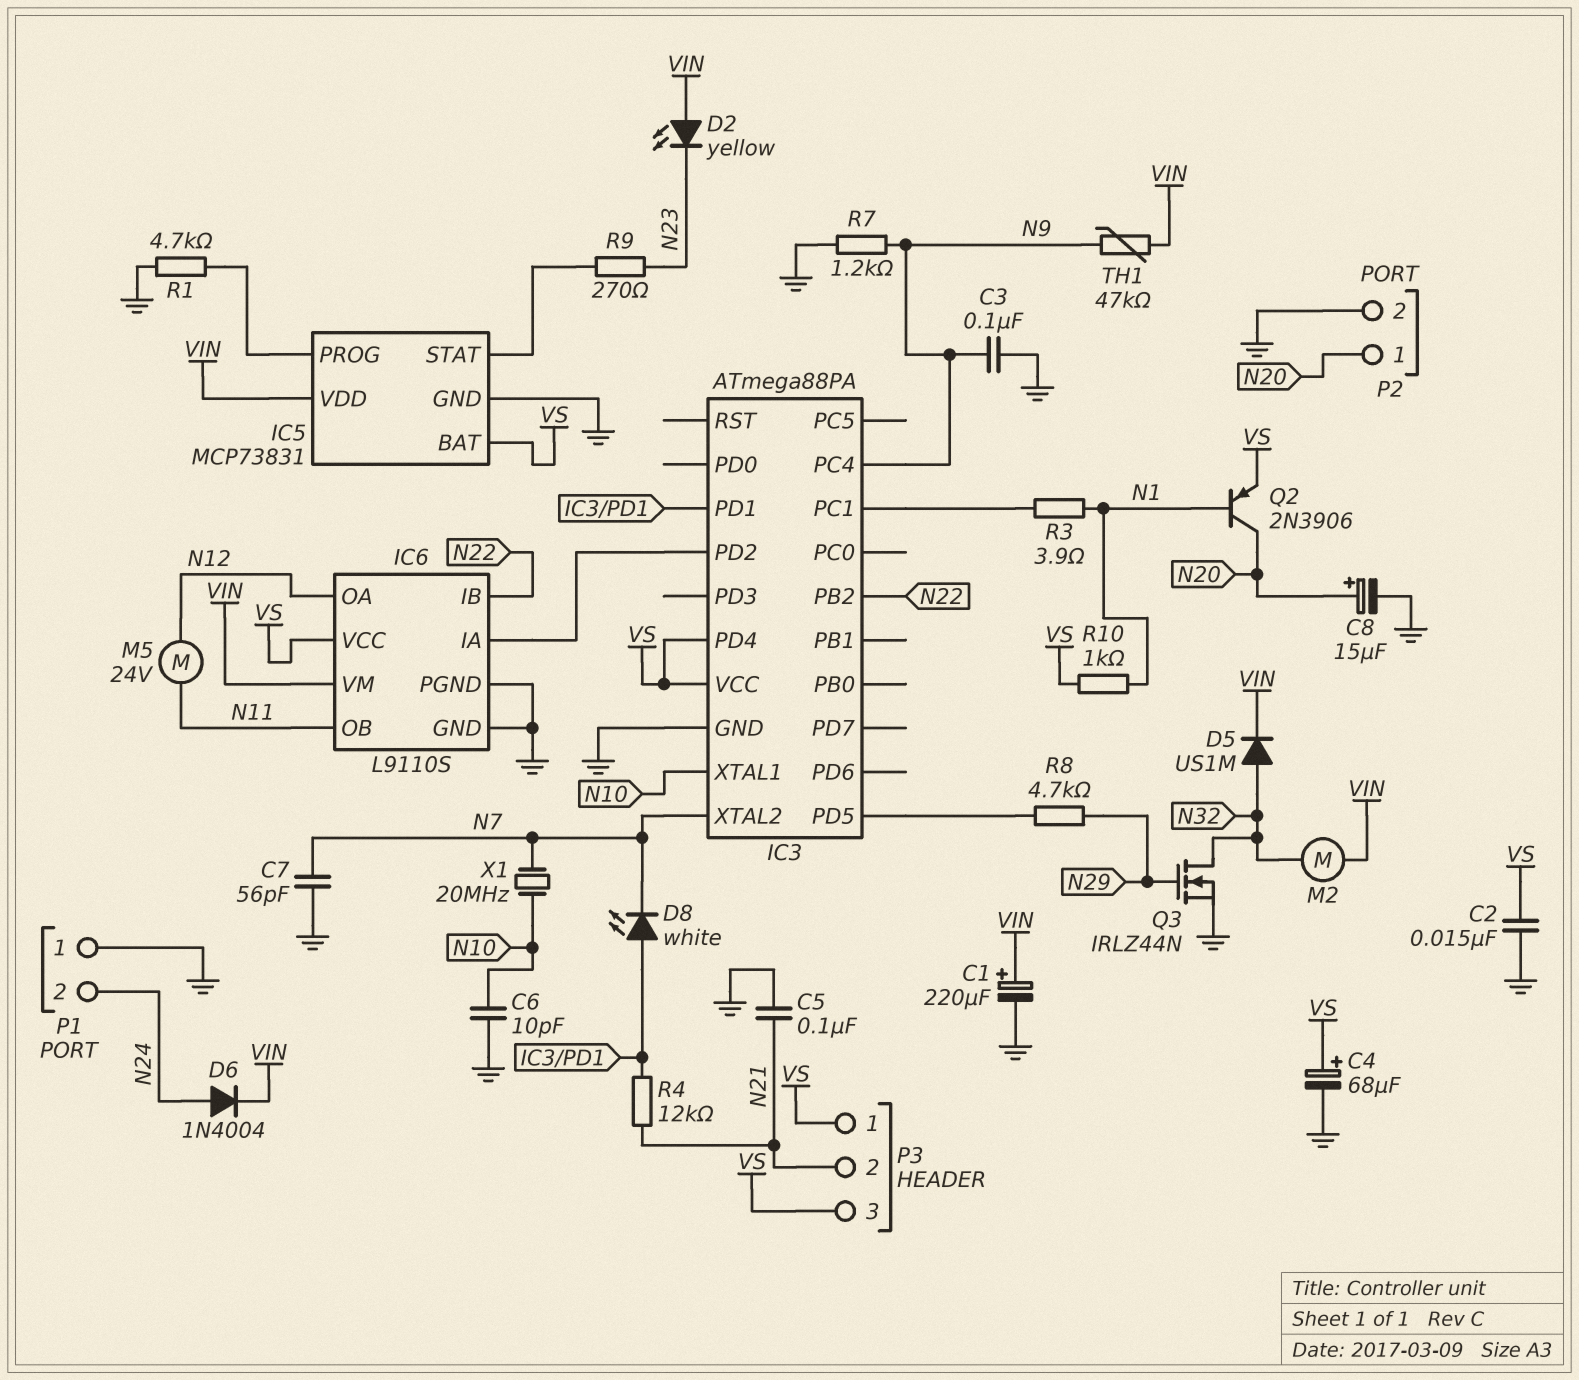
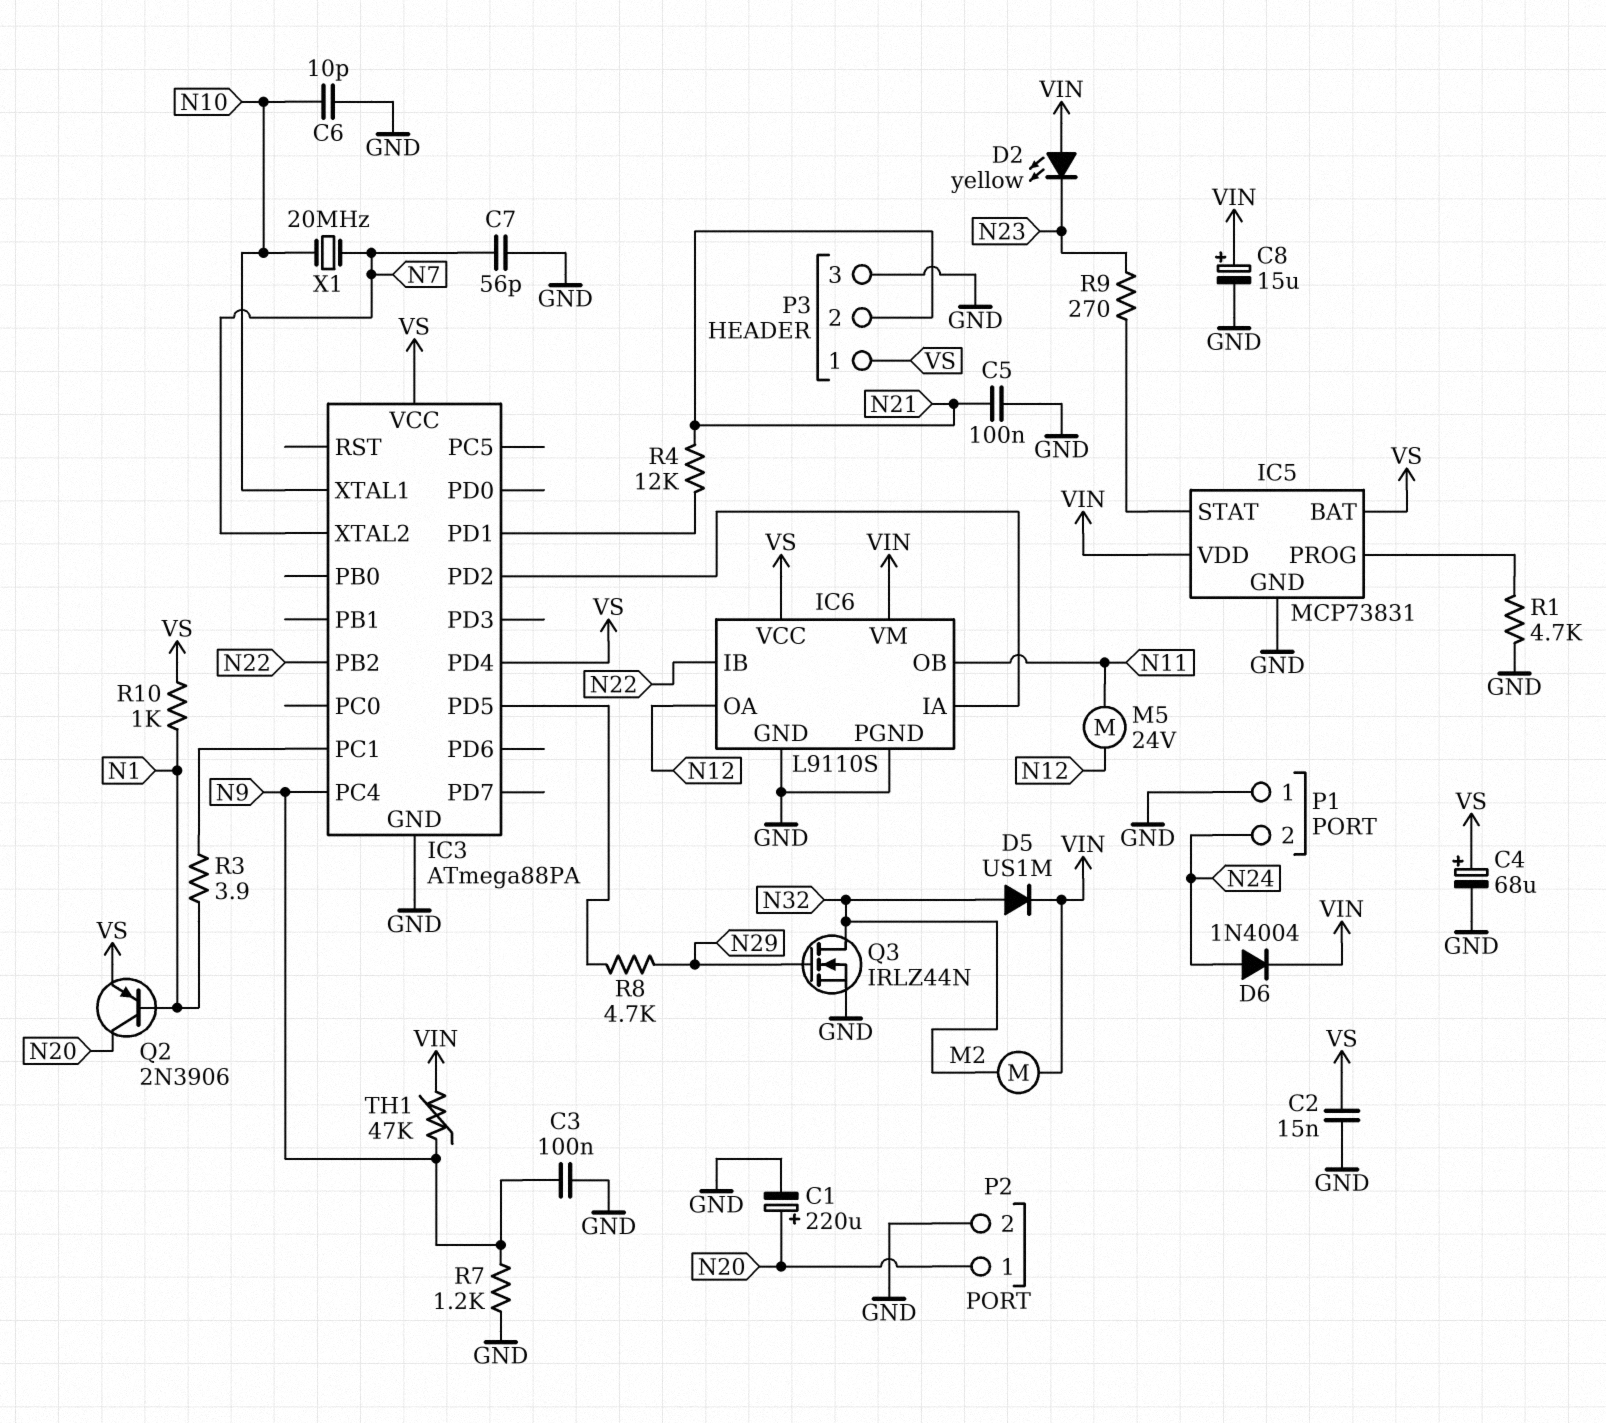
C1: 220uF (plus VIN, minus GND) -> 220uF (plus N20, minus GND)
C8: 15uF (plus N20, minus GND) -> 15uF (plus VIN, minus GND)
D8: LED white (A IC3/PD1, K N7) -> none
P3 pin 3: VS -> GND

